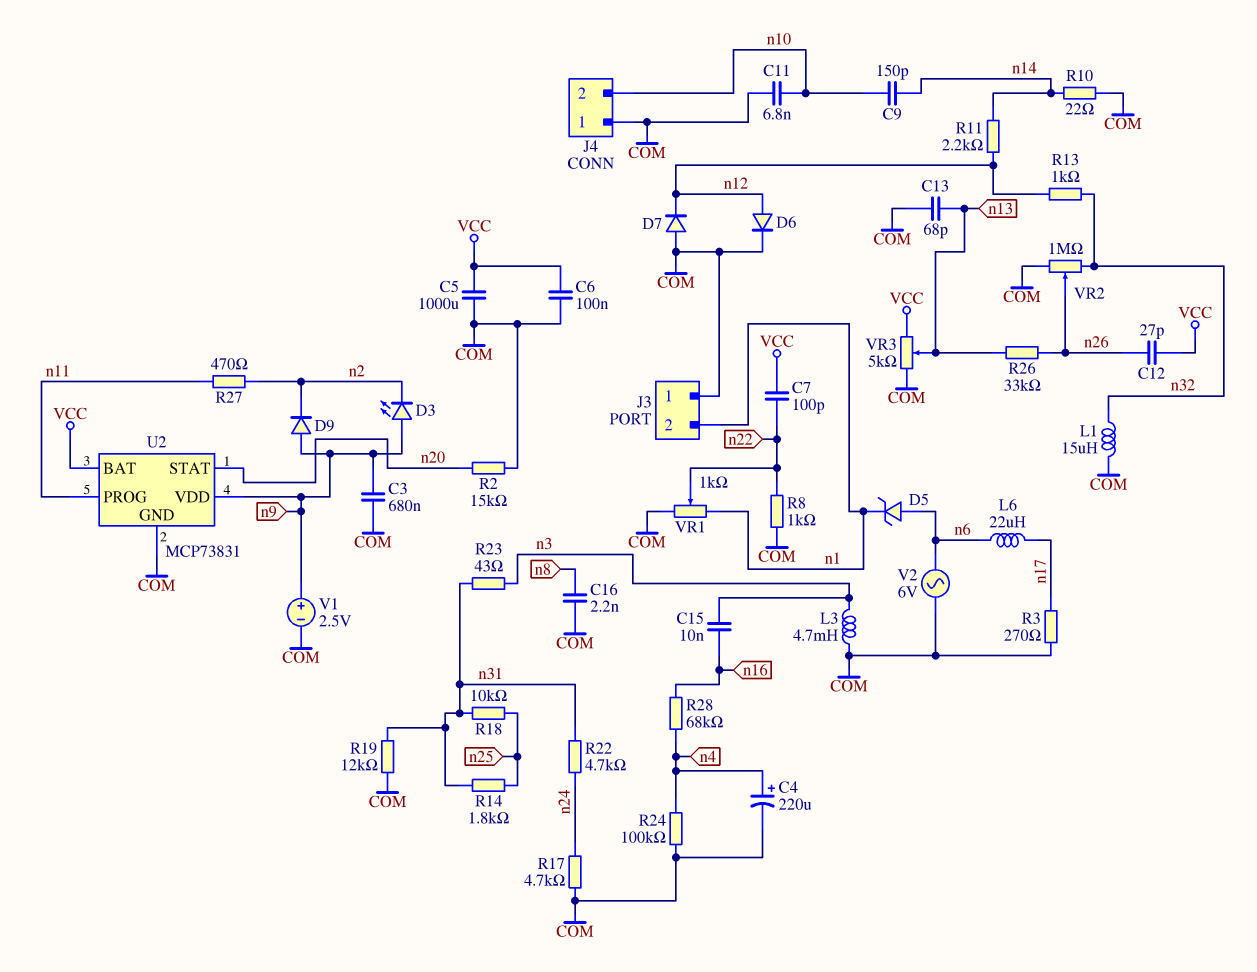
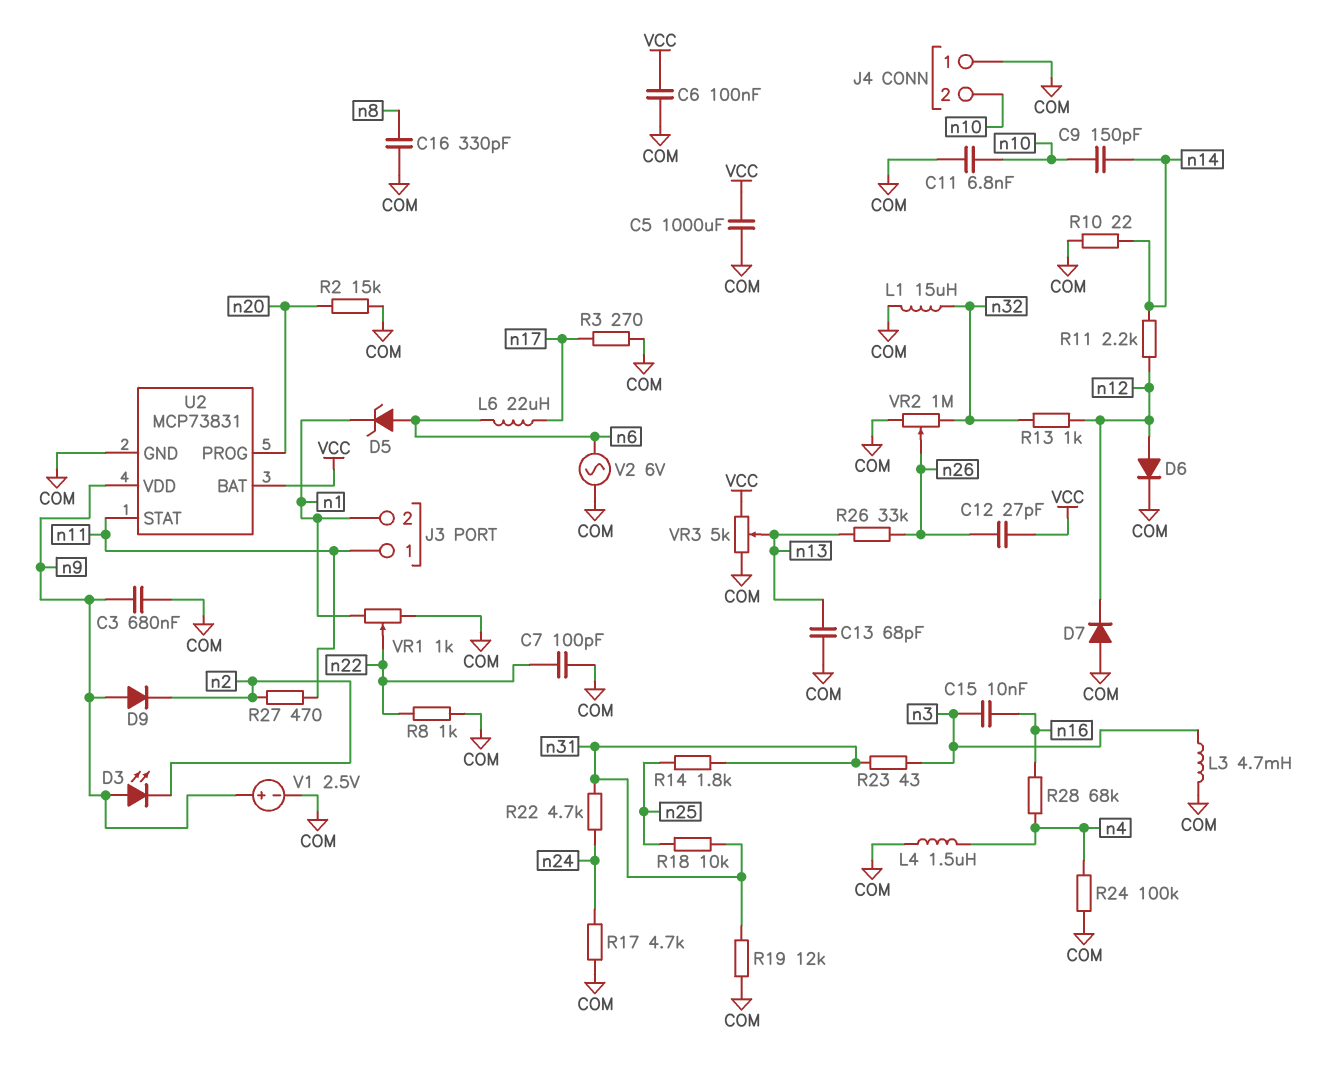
C4: 220uF (plus n4, minus COM) -> none
C7: 100pF (VCC, n22) -> 100pF (COM, n22)
C16: 2.2nF (COM, n8) -> 330pF (COM, n8)
J3 pin 1: COM -> n11
L4: none -> 1.5uH (COM, n4)
U2 pin PROG: n11 -> n20
U2 pin STAT: n20 -> n11

